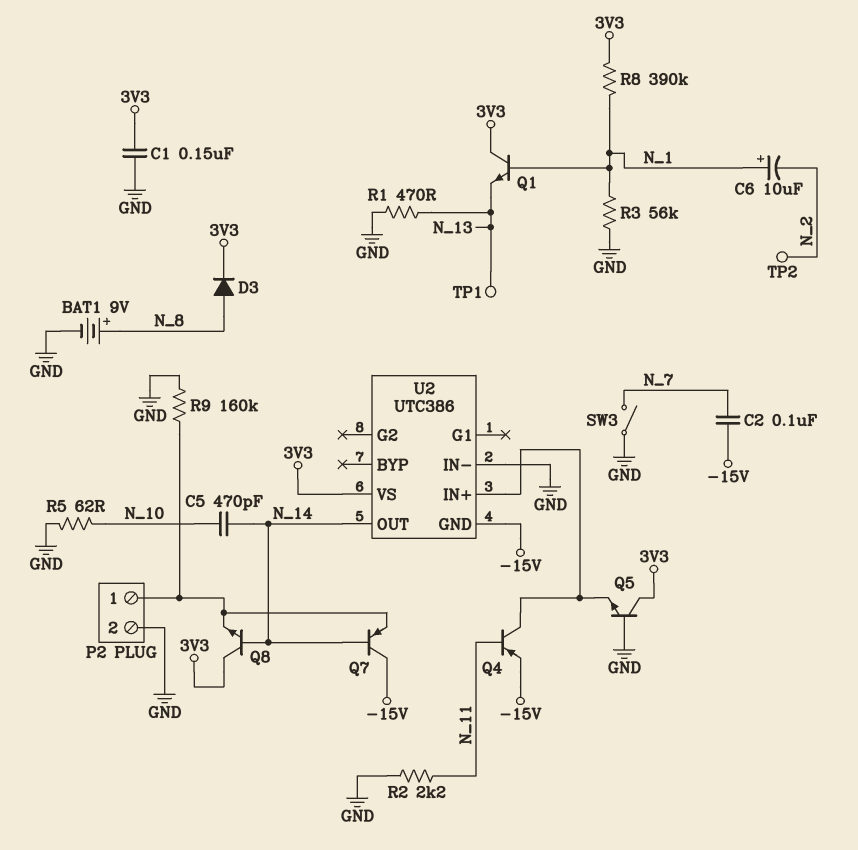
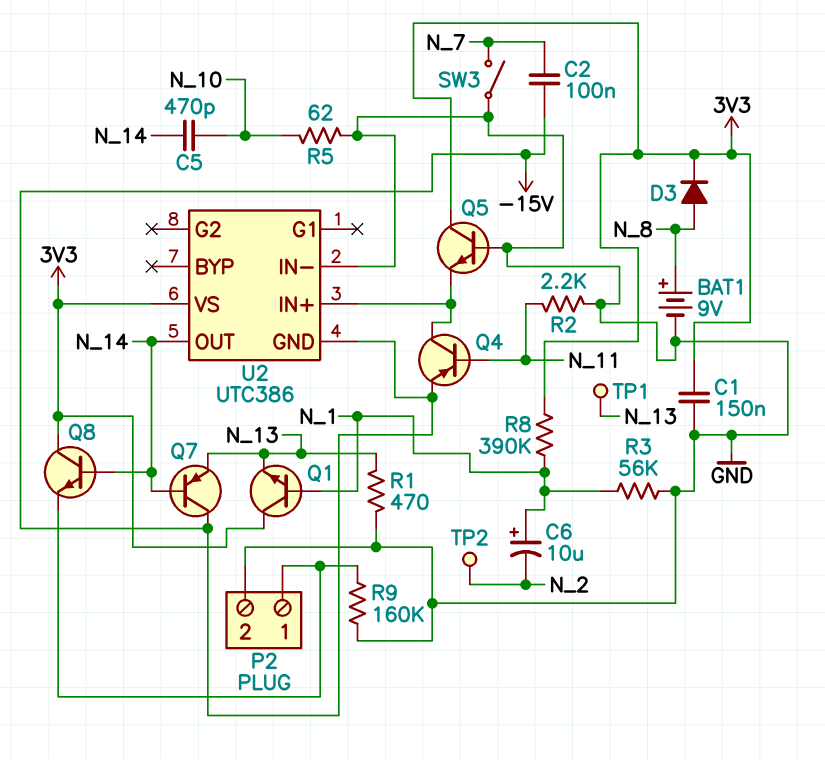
Q7: PNP (B N_14, C -15V, E P2/1) -> PNP (B N_14, C -15V, E N_13)

